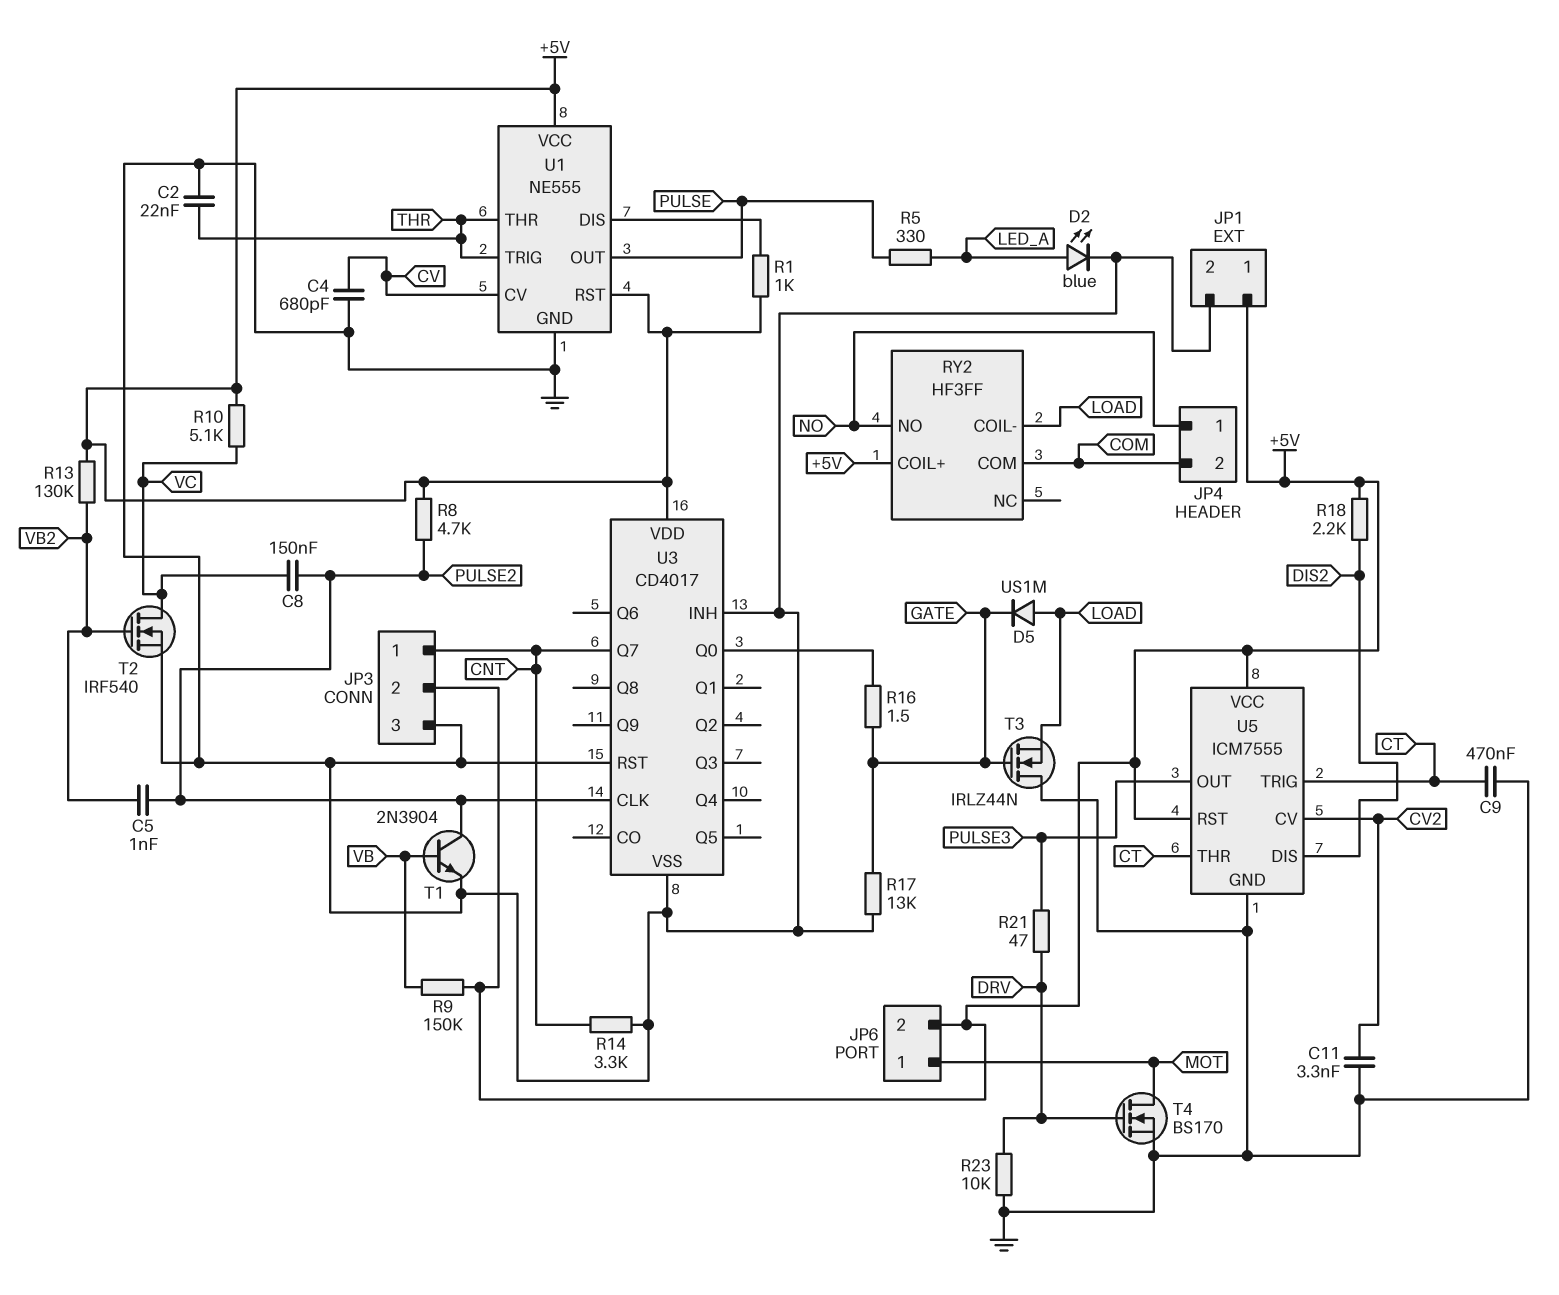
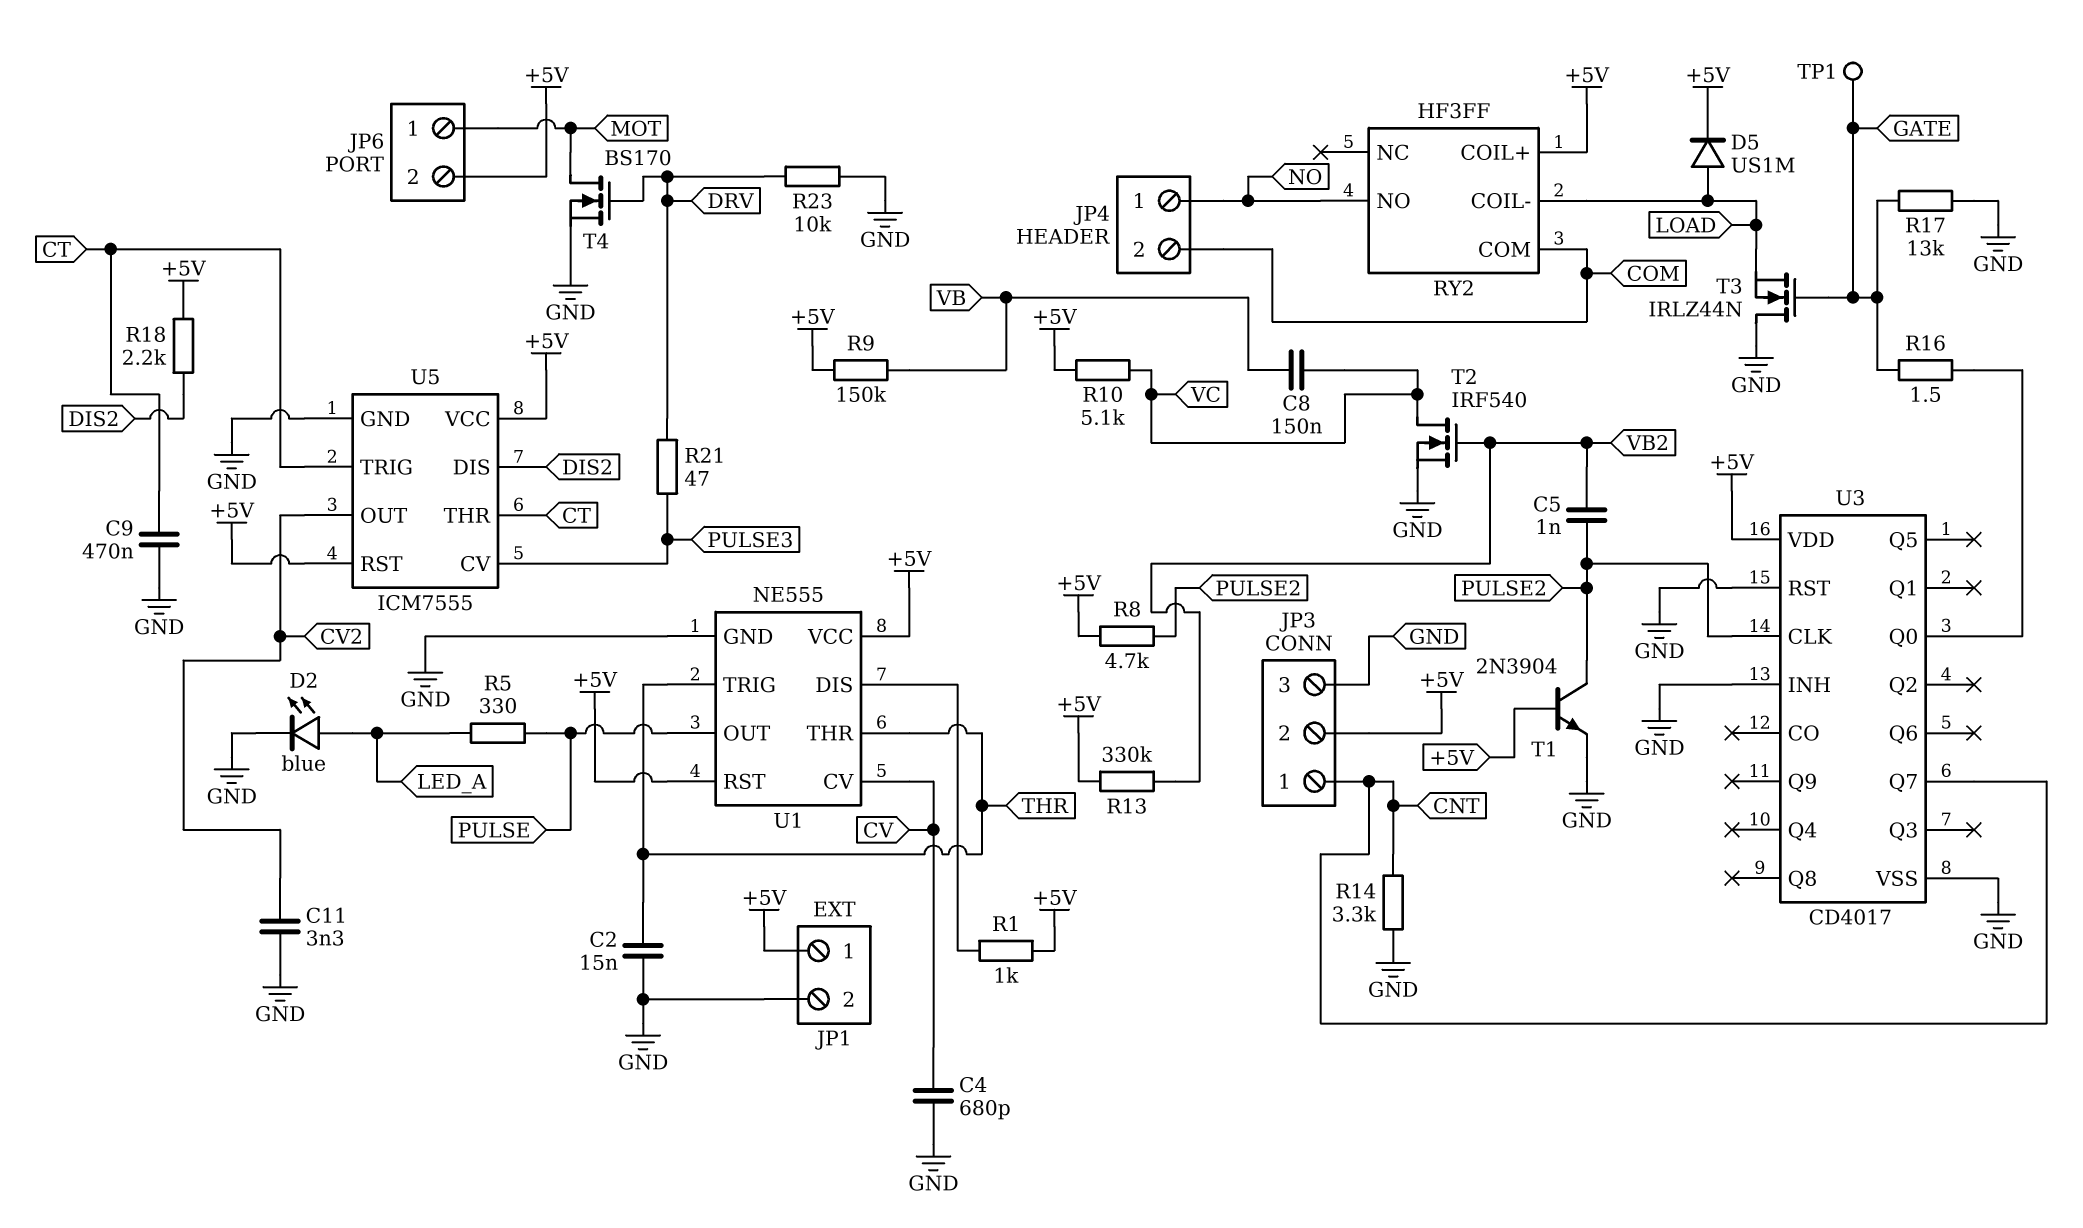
C2: 22nF (GND, THR) -> 15nF (GND, THR)
C8: 150nF (PULSE2, VC) -> 150nF (VB, VC)
D5: diode US1M (A LOAD, K GATE) -> diode US1M (A LOAD, K +5V)
R13: 130k (+5V, VB2) -> 330k (+5V, VB2)
T1: NPN 2N3904 (B VB, C PULSE2, E GND) -> NPN 2N3904 (B +5V, C PULSE2, E GND)
TP1: none -> test point (GATE)
U5 pin CV: CV2 -> PULSE3
U5 pin OUT: PULSE3 -> CV2

